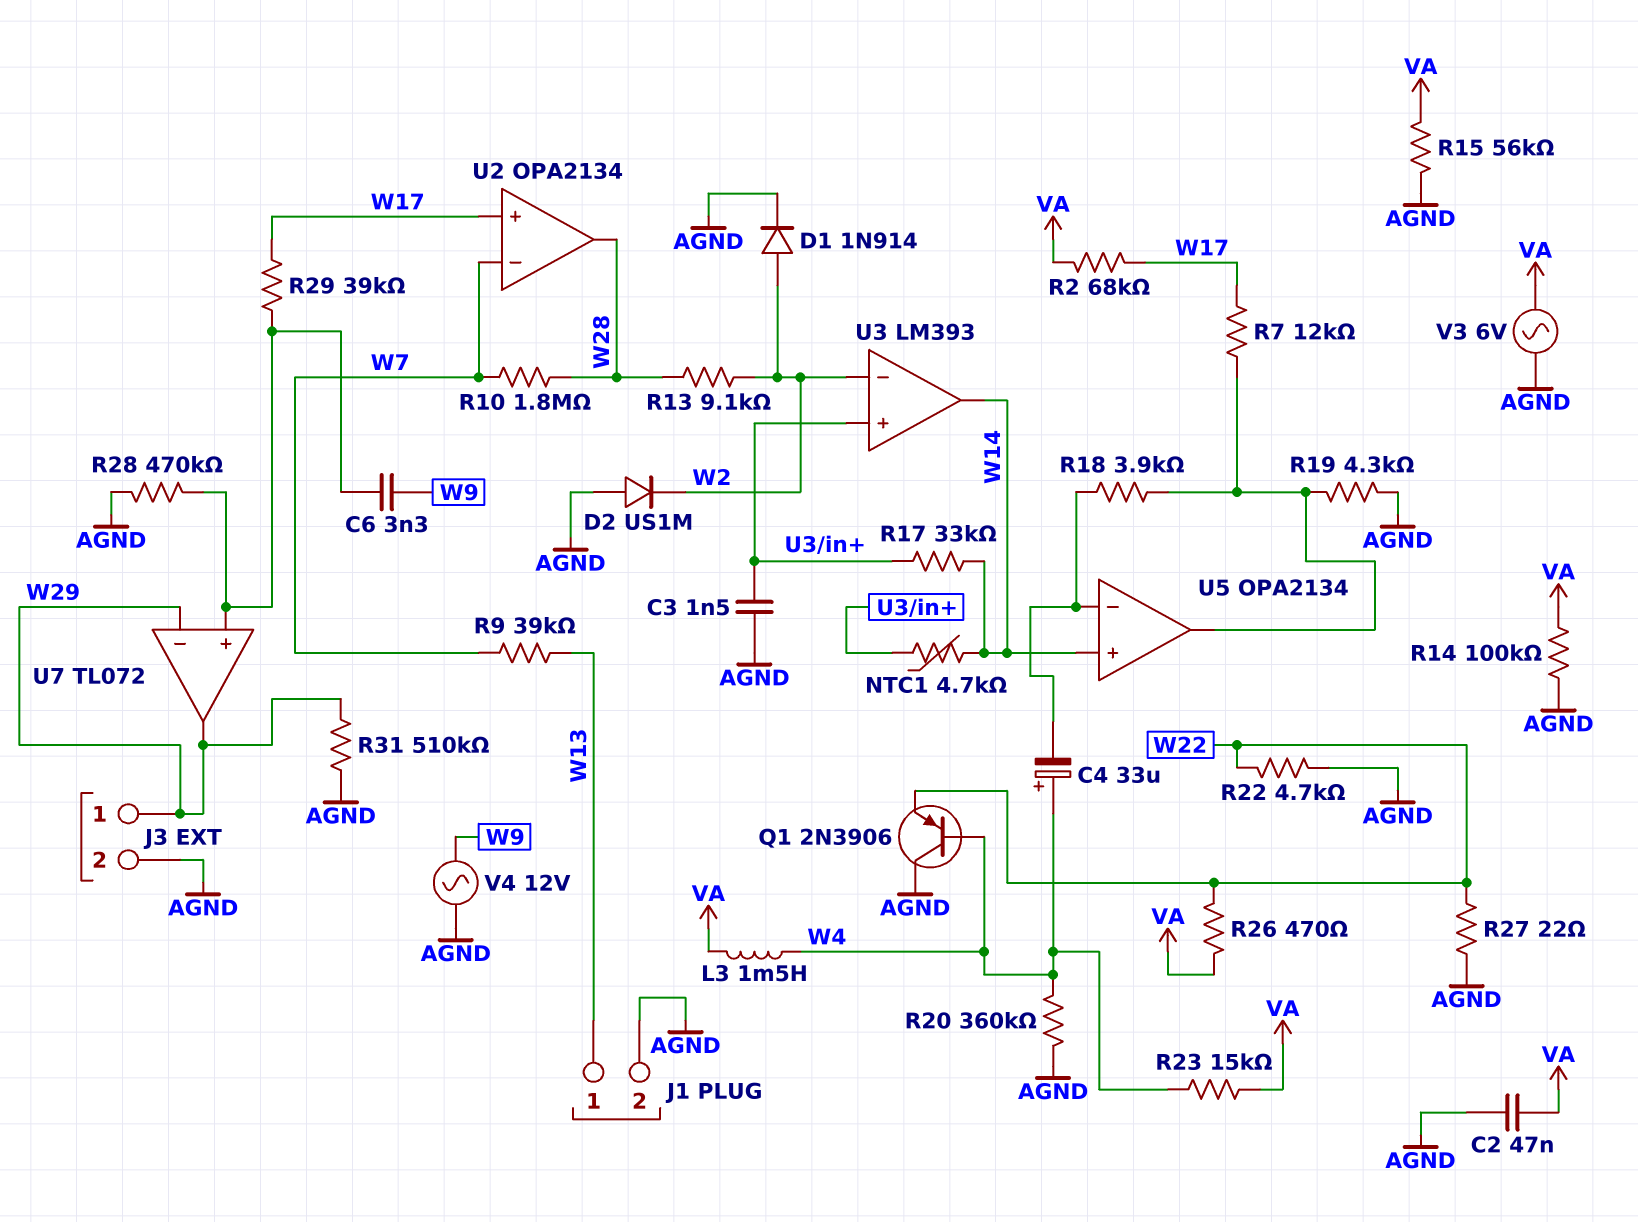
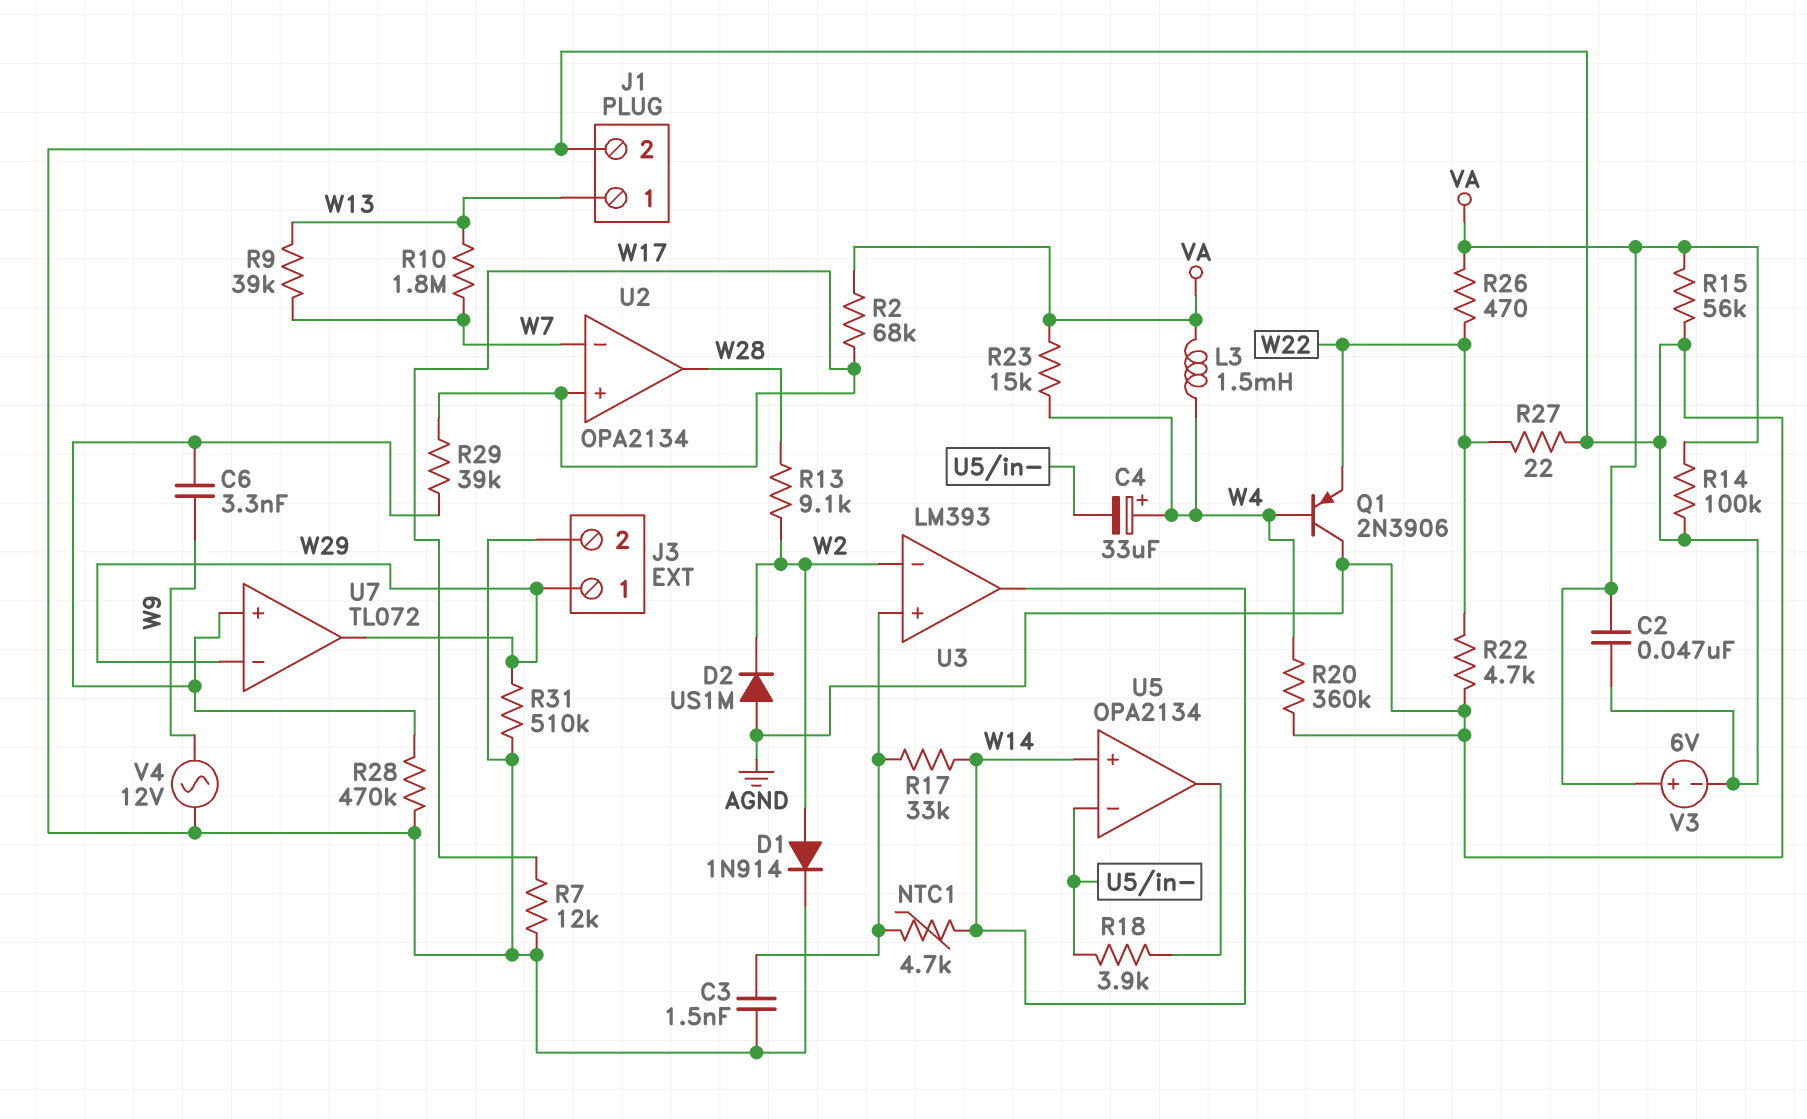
R7: 12k (U5/out, W17) -> 12k (AGND, W17)
R10: 1.8M (W7, W28) -> 1.8M (W7, W13)
R19: 4.3k (AGND, U5/out) -> none
V3: AC 6V (AGND, VA) -> 6V (plus VA, minus AGND)

